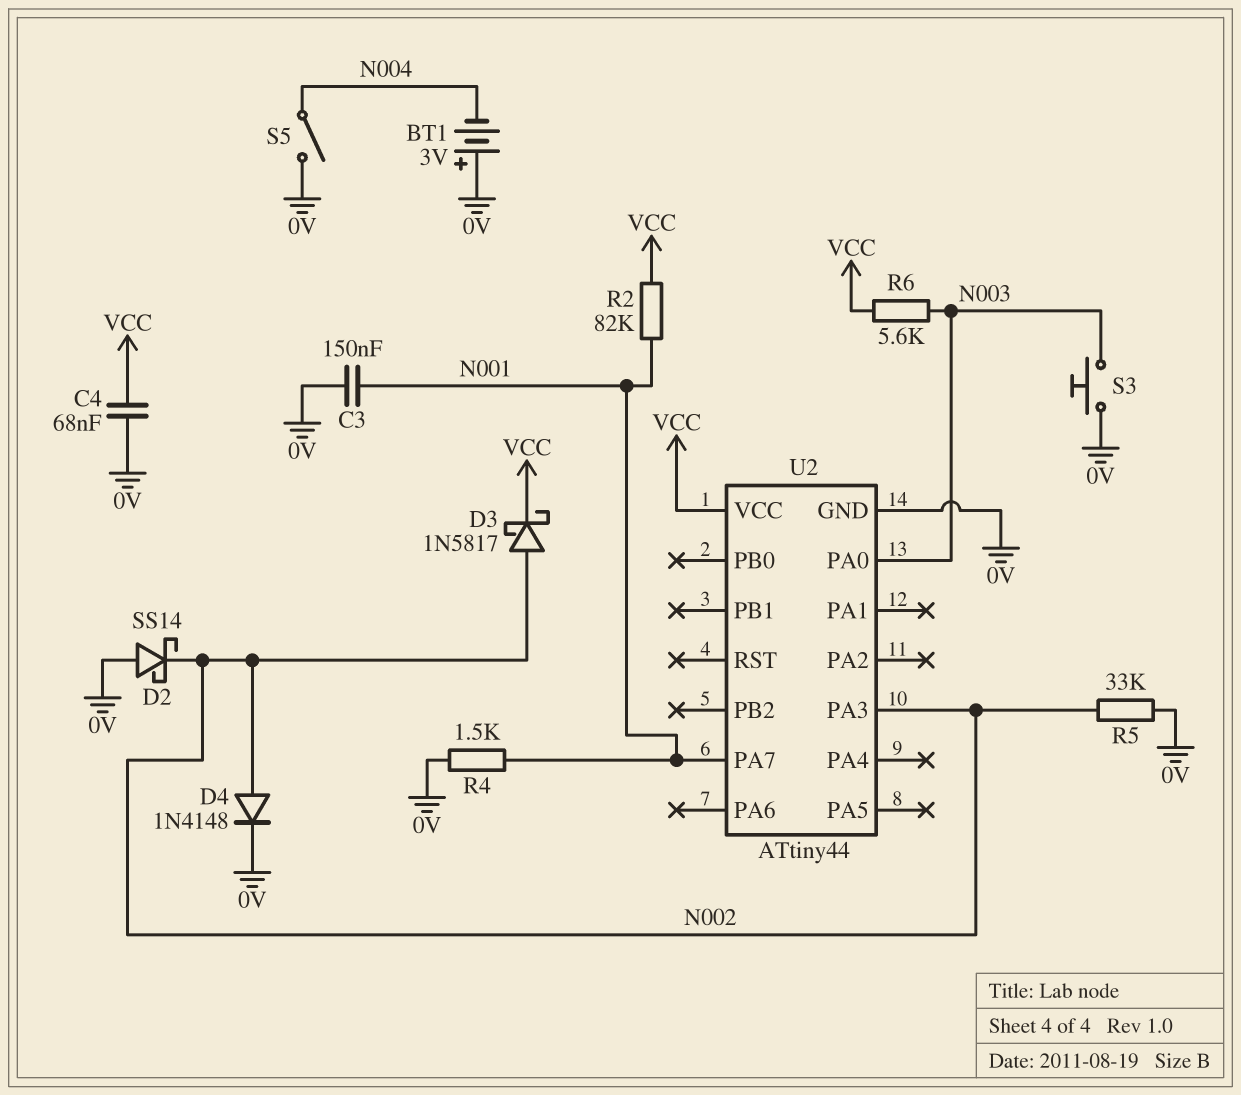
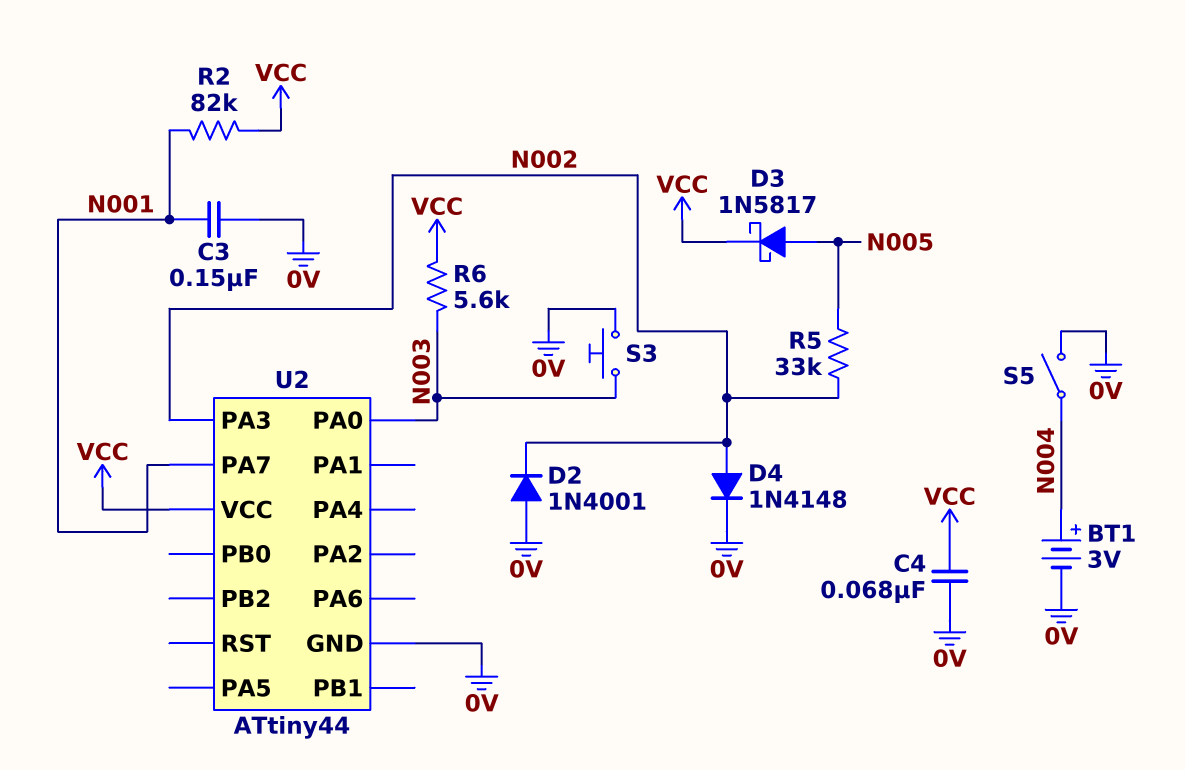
BT1: 3V (plus 0V, minus N004) -> 3V (plus N004, minus 0V)
D2: schottky SS14 (A 0V, K N002) -> diode 1N4001 (A 0V, K N002)
D3: schottky 1N5817 (A N002, K VCC) -> schottky 1N5817 (A N005, K VCC)
R4: 1.5k (0V, N001) -> none
R5: 33k (0V, N002) -> 33k (N002, N005)

